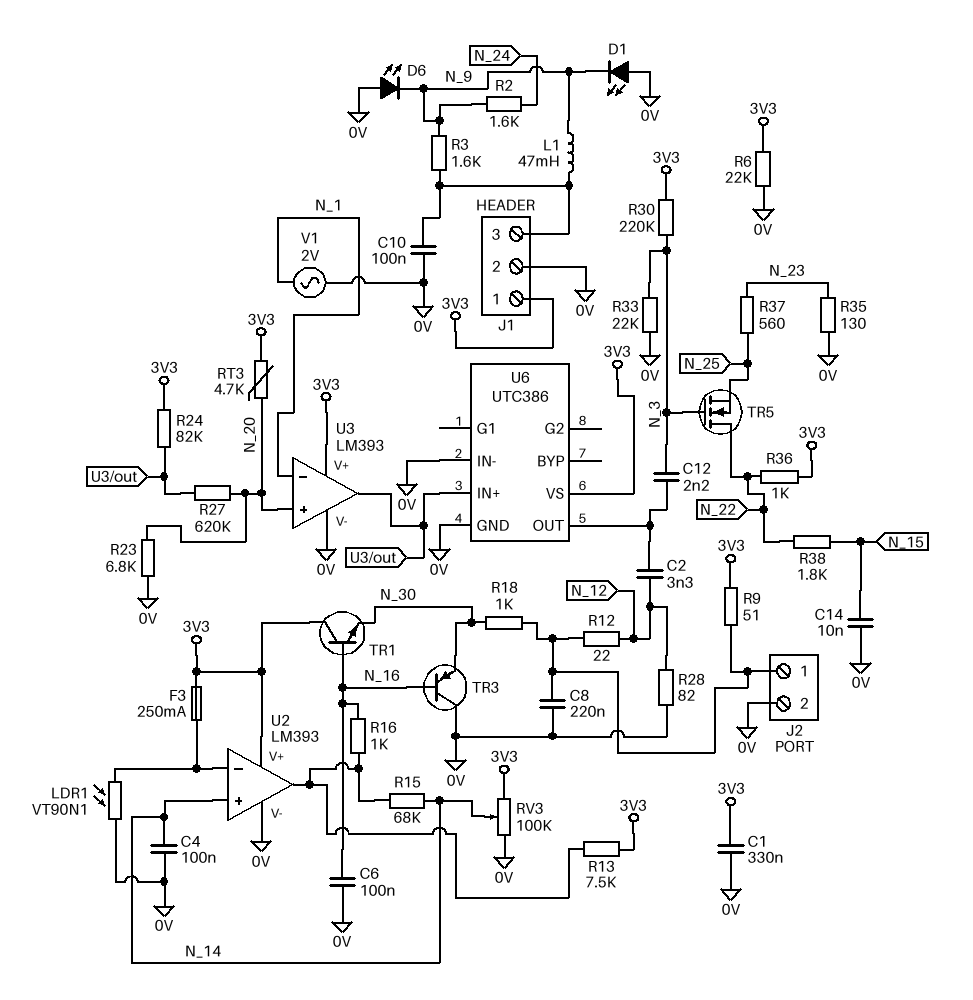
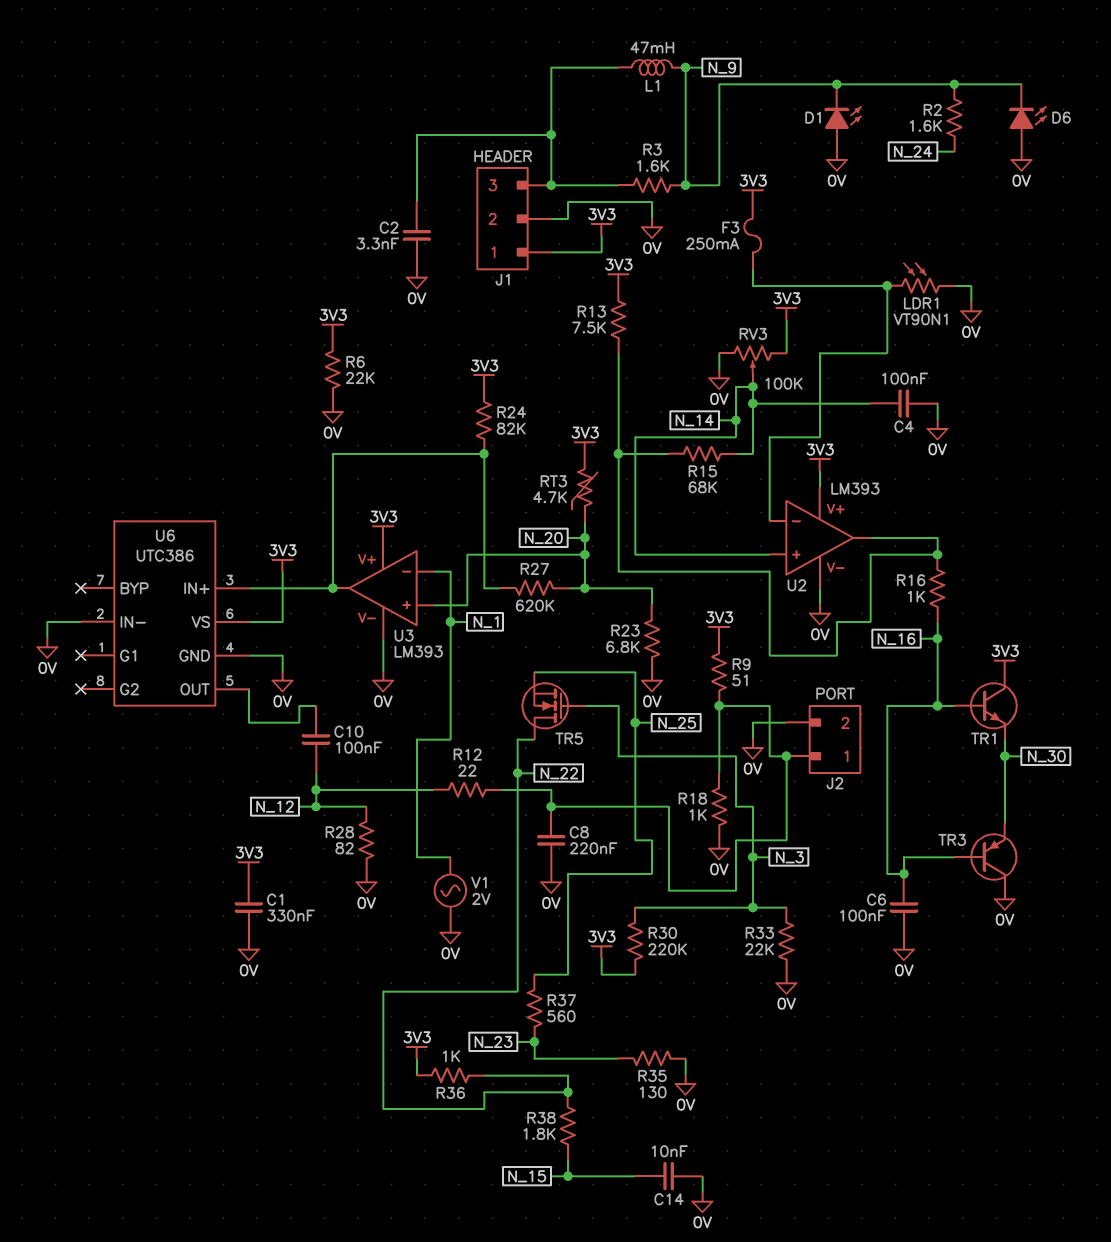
C2: 3.3nF (N_12, U6/OUT) -> 3.3nF (0V, J1/3)
C10: 100nF (0V, J1/3) -> 100nF (N_12, U6/OUT)
C12: 2.2nF (N_3, U6/OUT) -> none
R18: 1k (J2/1, N_30) -> 1k (0V, J2/1)

